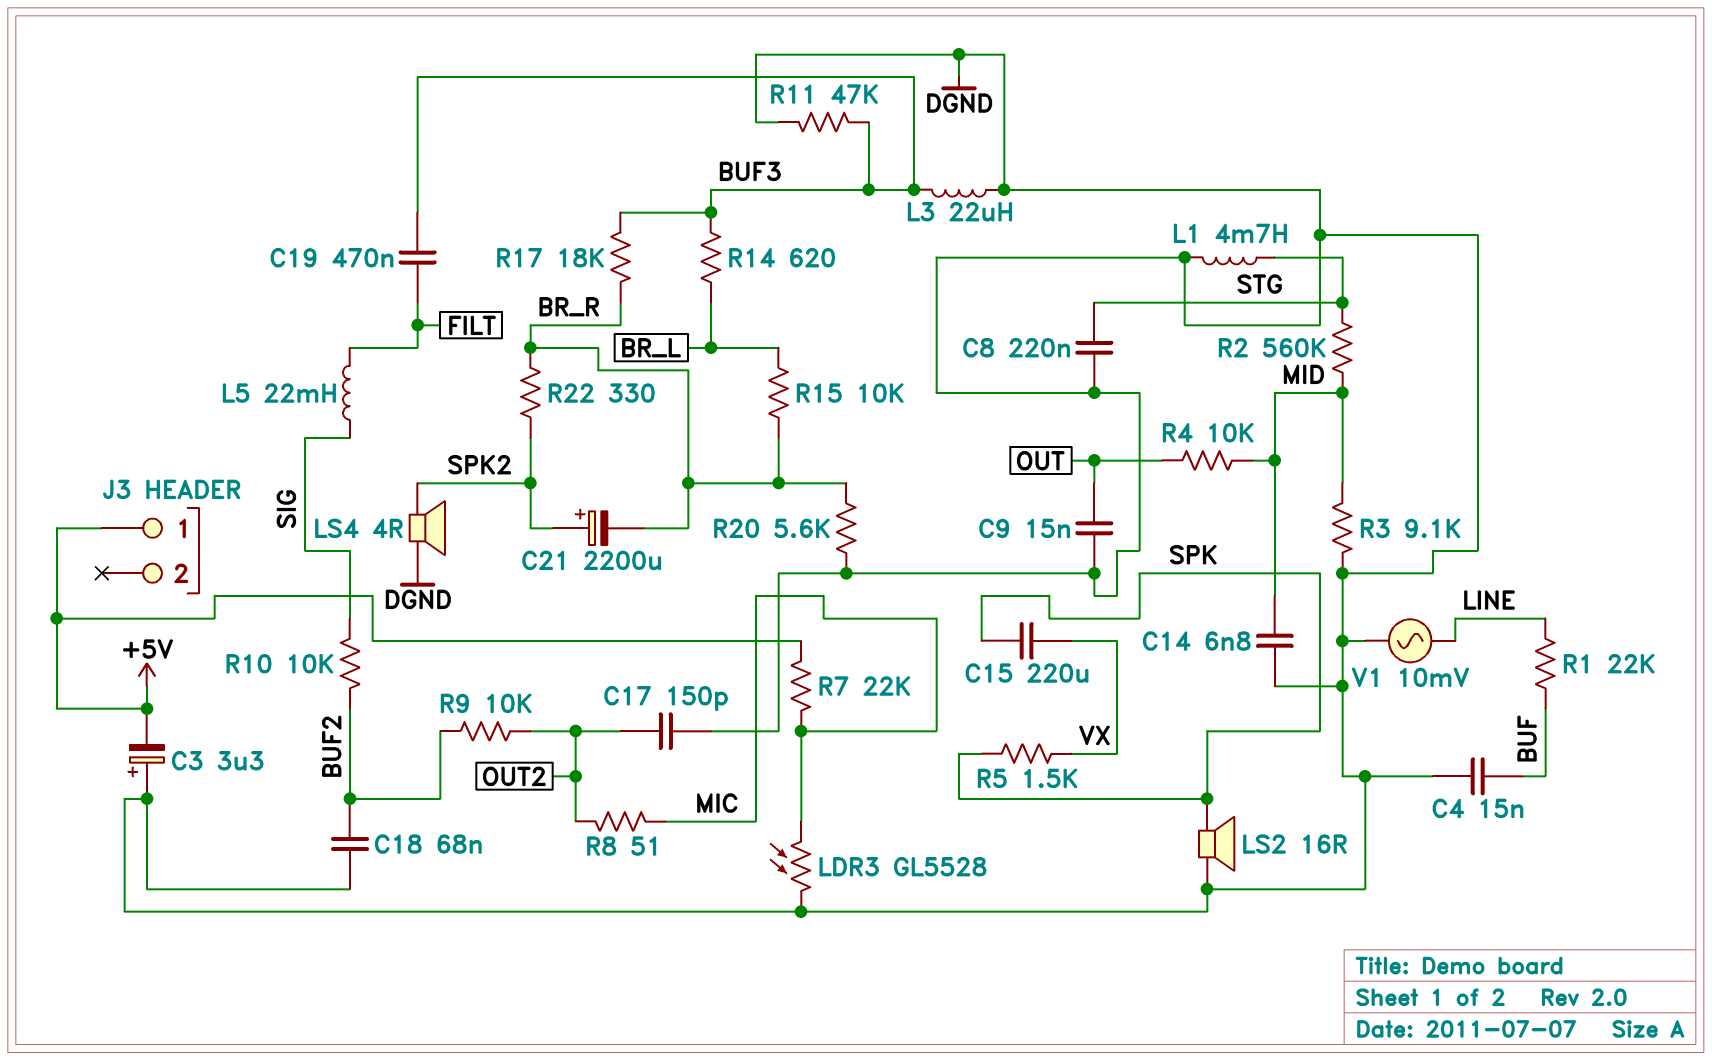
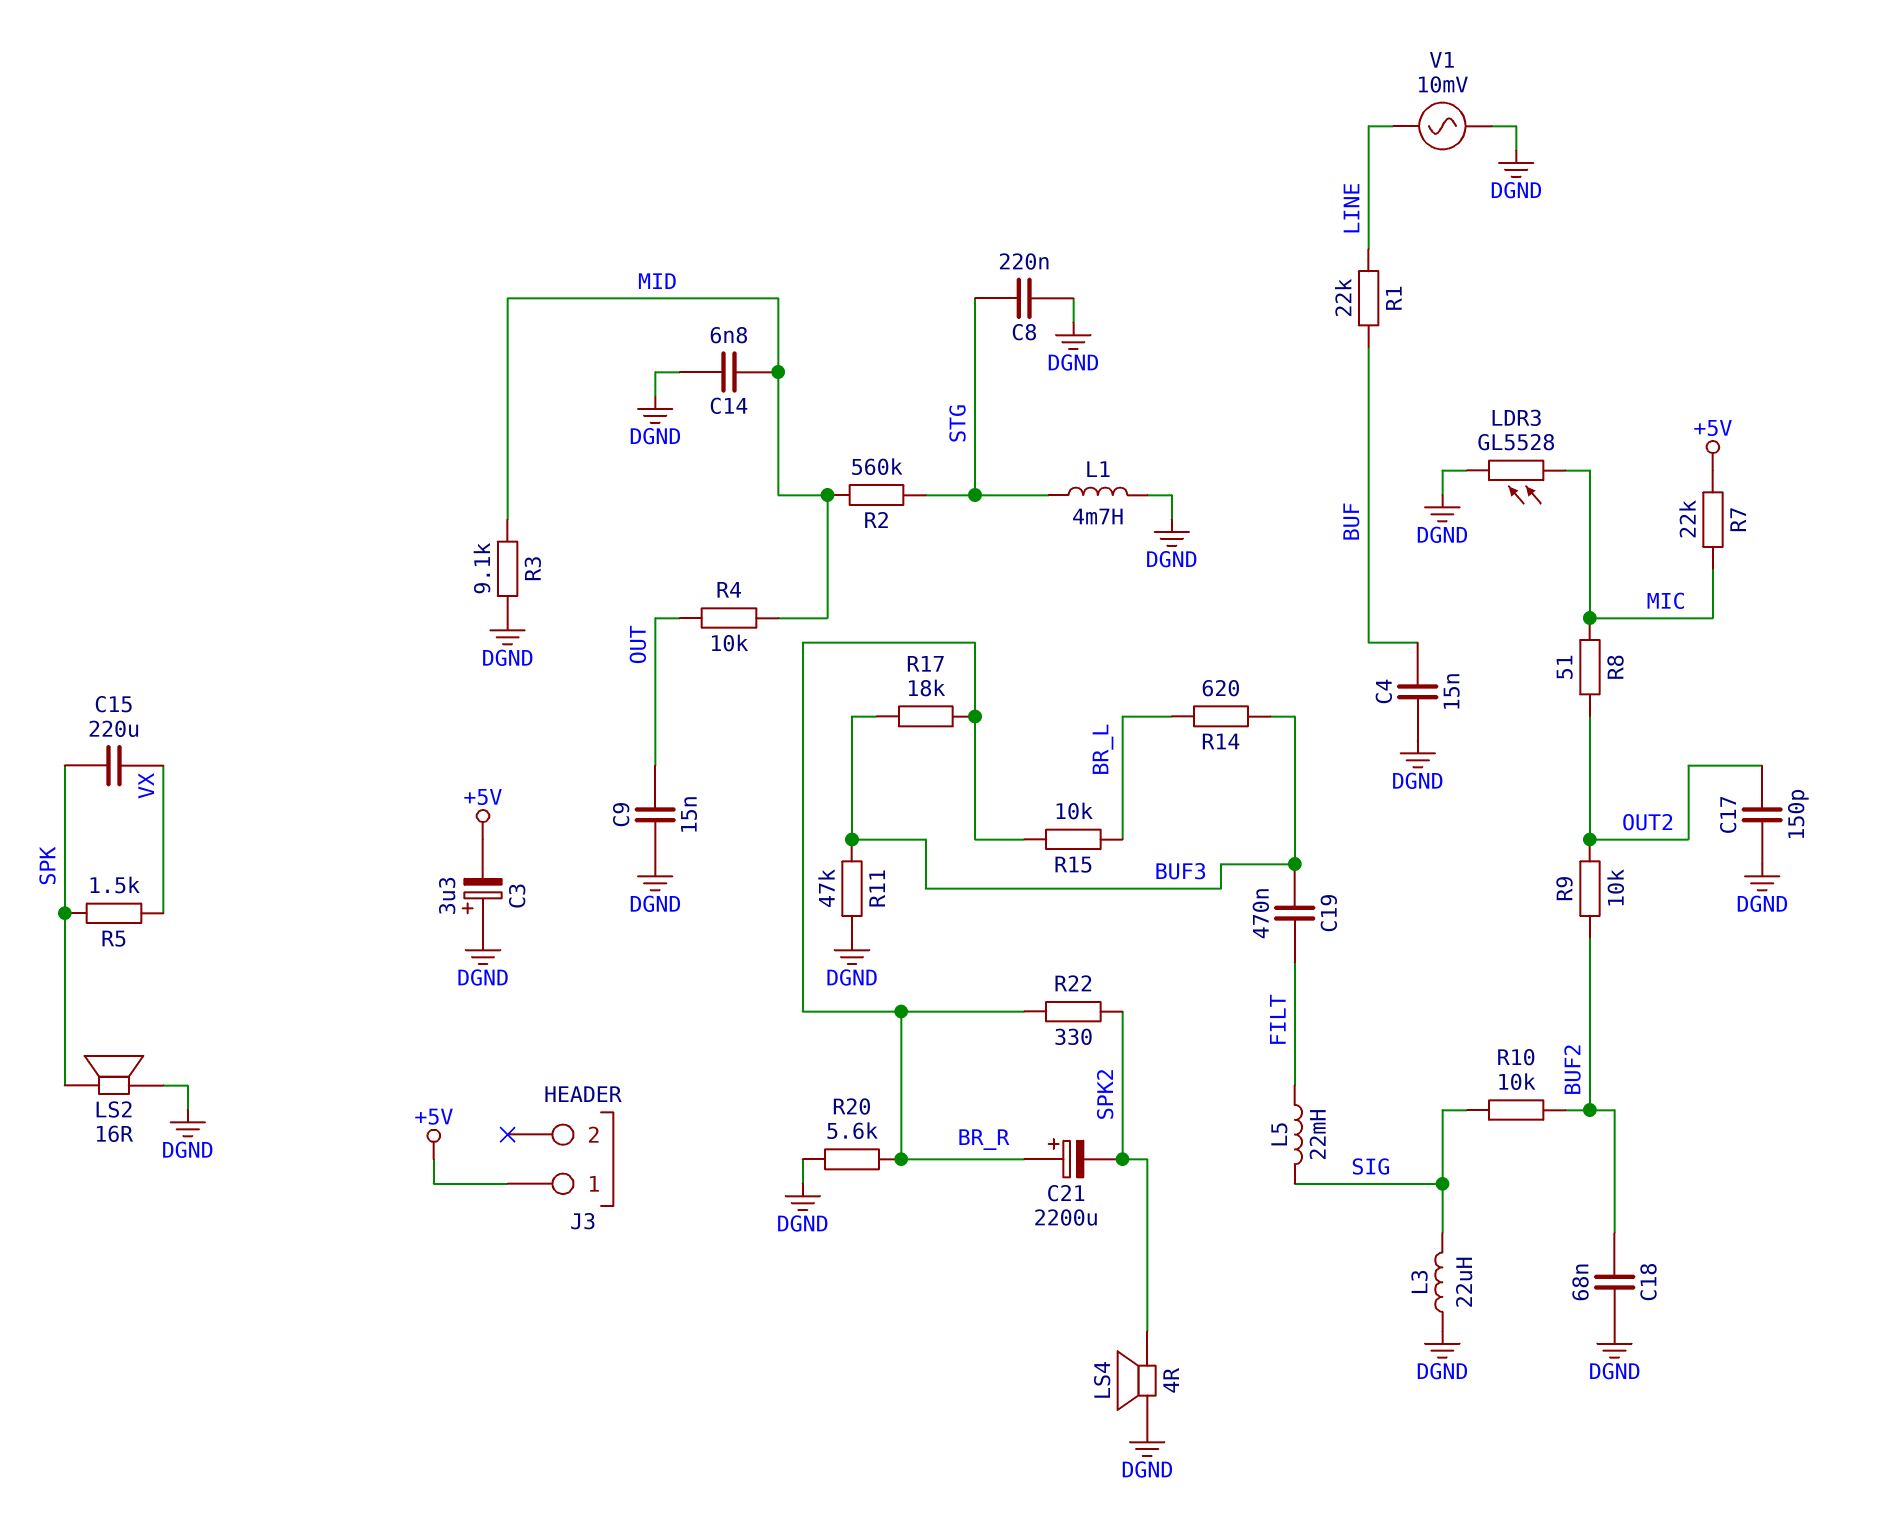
C21: 2200uF (plus SPK2, minus BR_R) -> 2200uF (plus BR_R, minus SPK2)
L3: 22uH (BUF3, DGND) -> 22uH (DGND, SIG)

